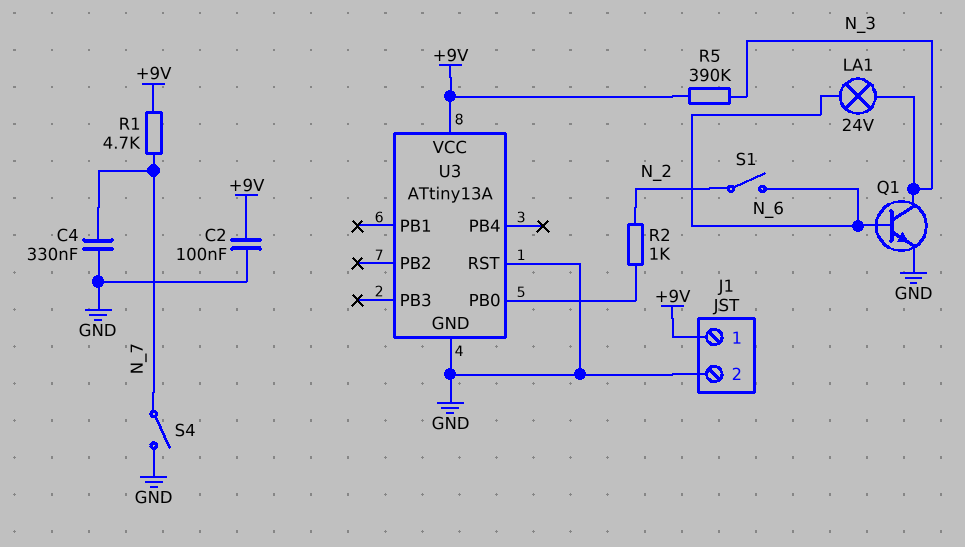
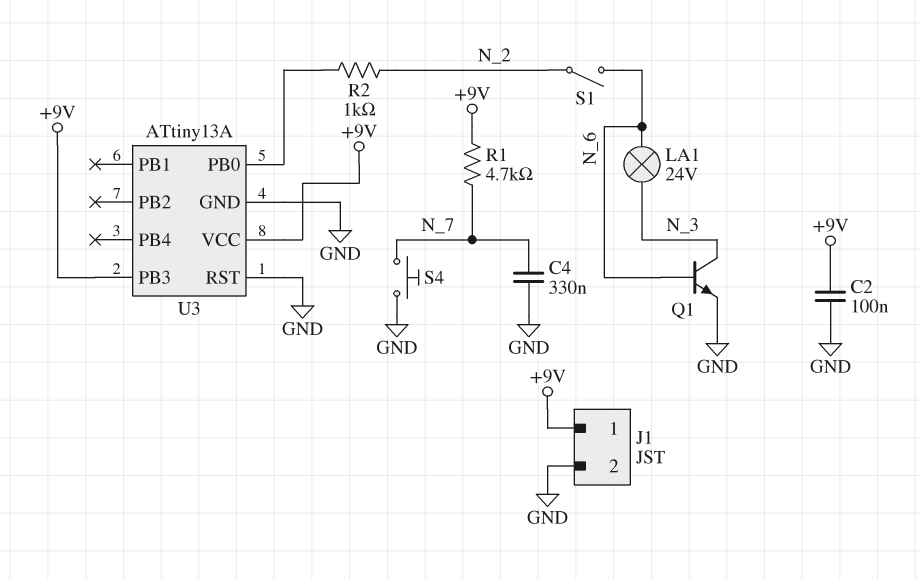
R5: 390k (+9V, N_3) -> none
S4: switch (GND, N_7) -> button (GND, N_7)
U3 pin PB3: none -> +9V

